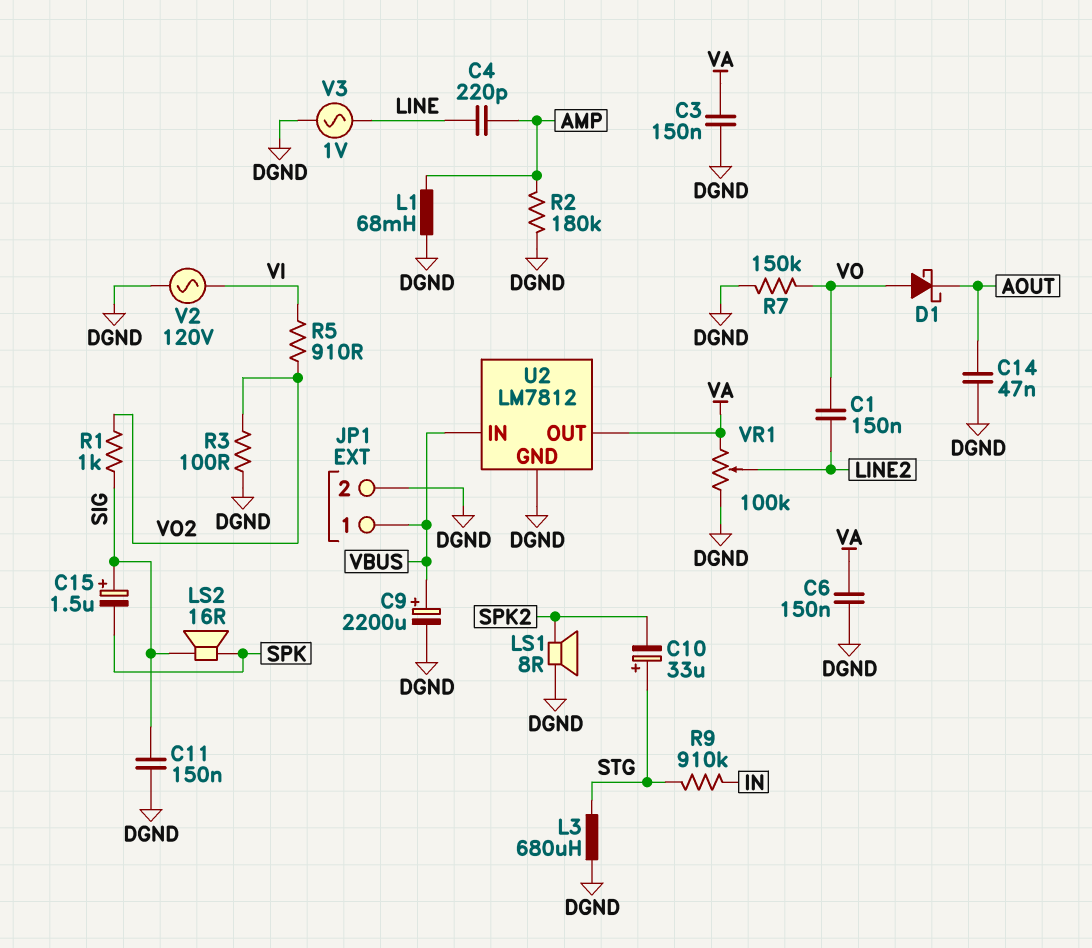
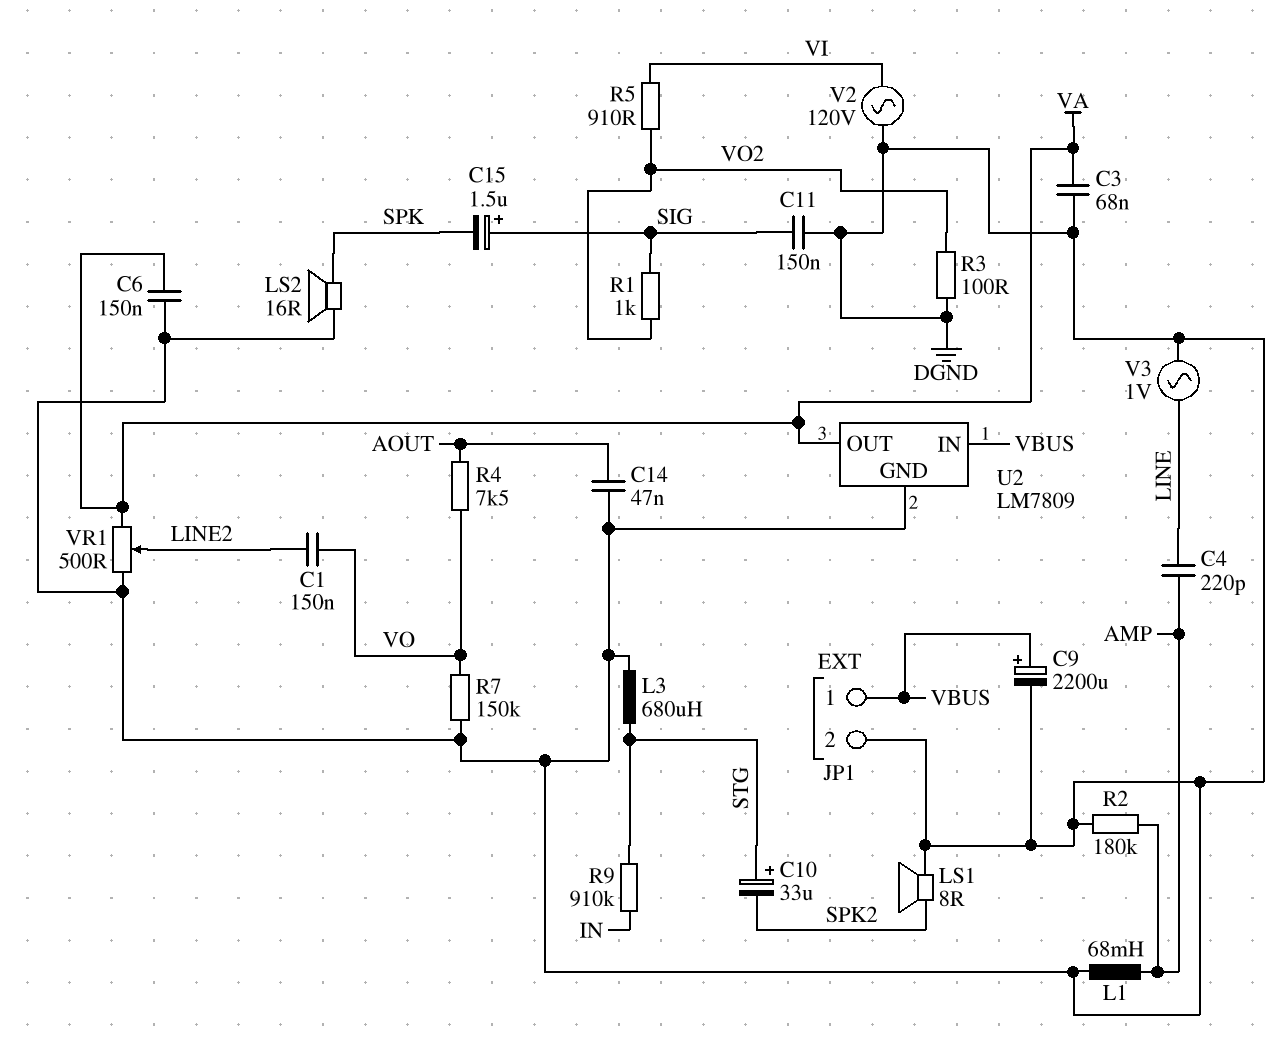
C3: 150nF (DGND, VA) -> 68nF (DGND, VA)
D1: schottky (A VO, K AOUT) -> none
LS2: speaker 16R (SIG, SPK) -> speaker 16R (DGND, SPK)
R4: none -> 7.5k (AOUT, VO)
U2: LM7812 -> LM7809
VR1: 100k (DGND, VA, wiper LINE2) -> 500 (DGND, VA, wiper LINE2)

